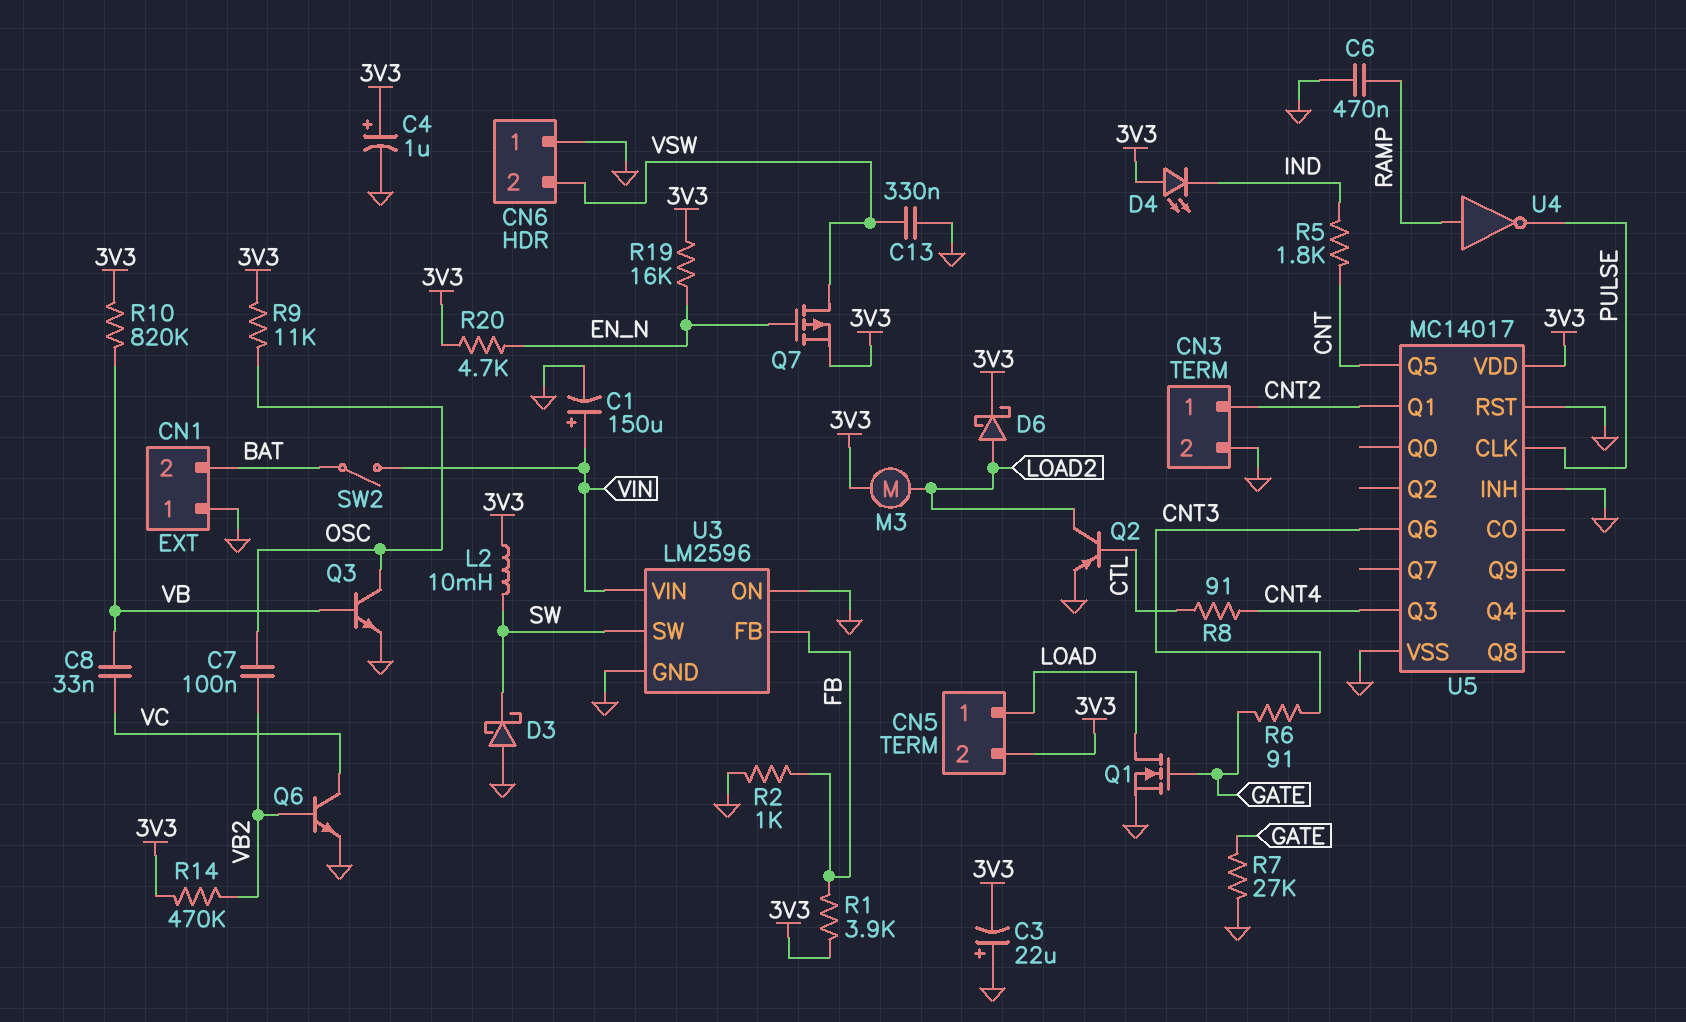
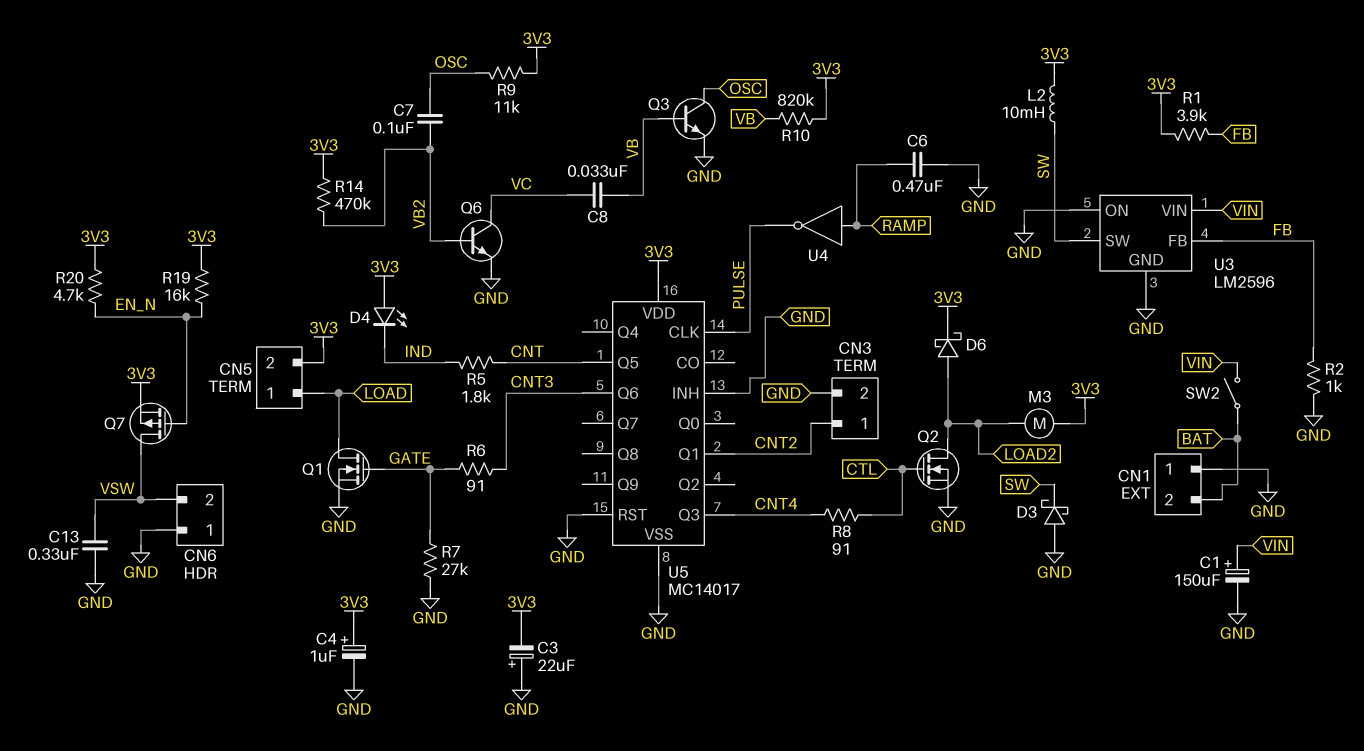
Q2: PNP (B CTL, C LOAD2, E GND) -> NMOS (G CTL, D LOAD2, S GND)

